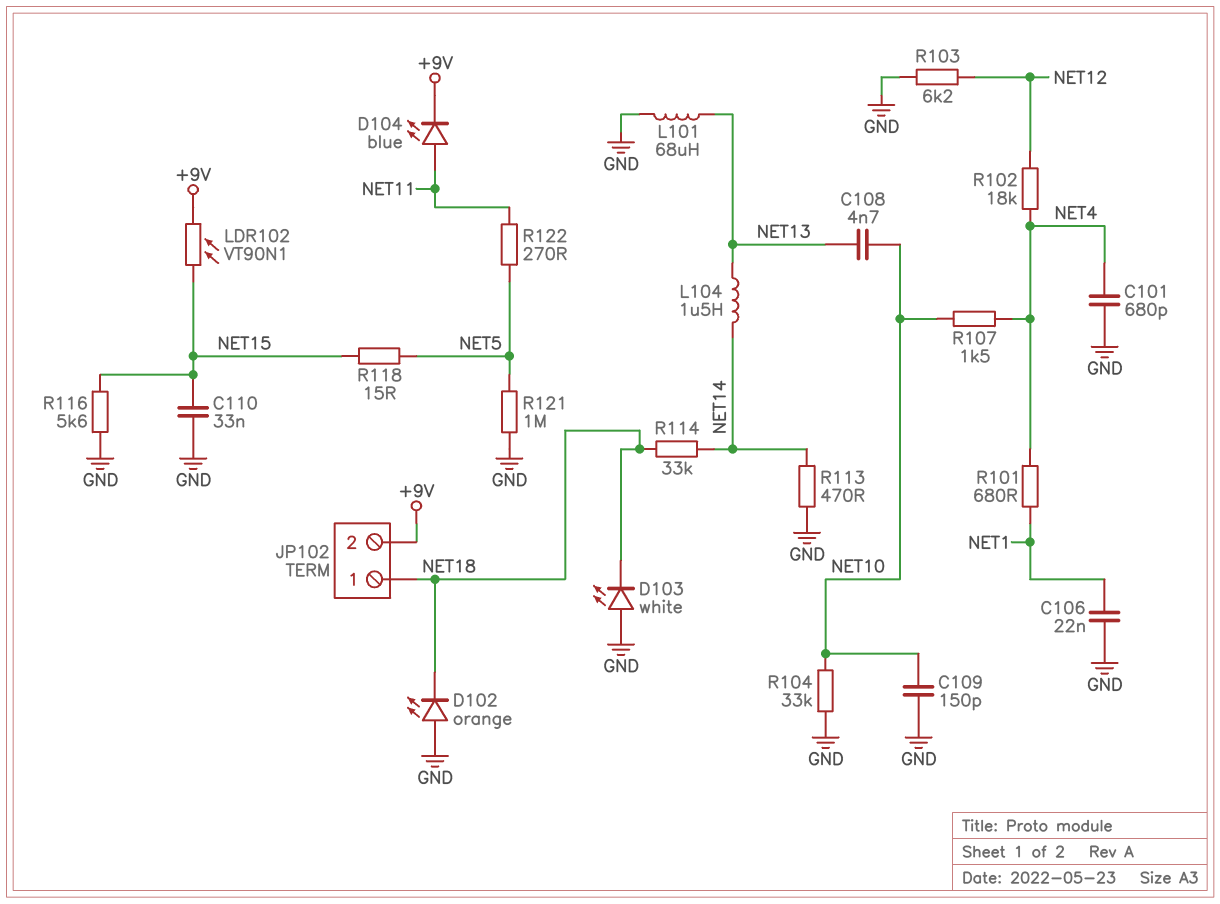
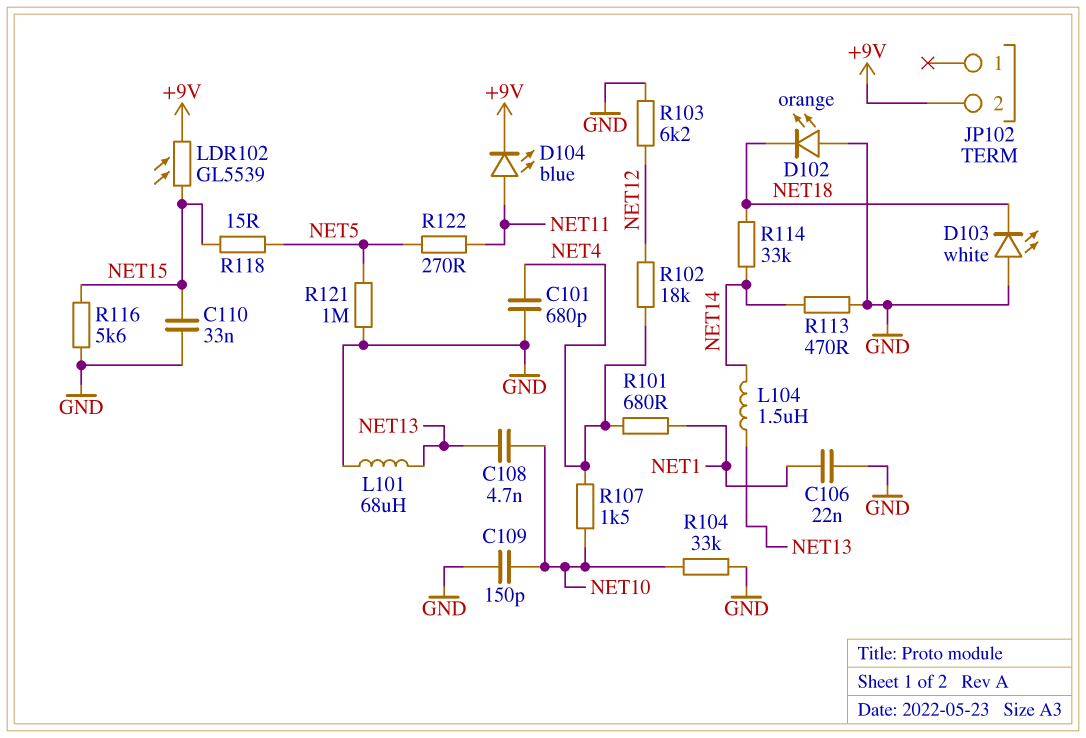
JP102 pin 1: NET18 -> none
LDR102: VT90N1 (+9V, NET15) -> GL5539 (+9V, NET15)

